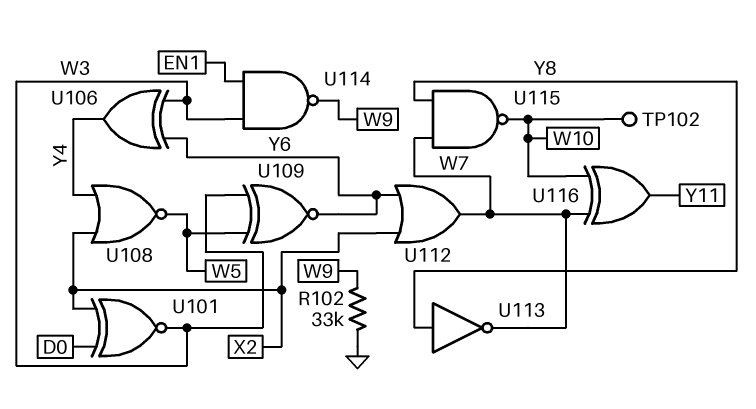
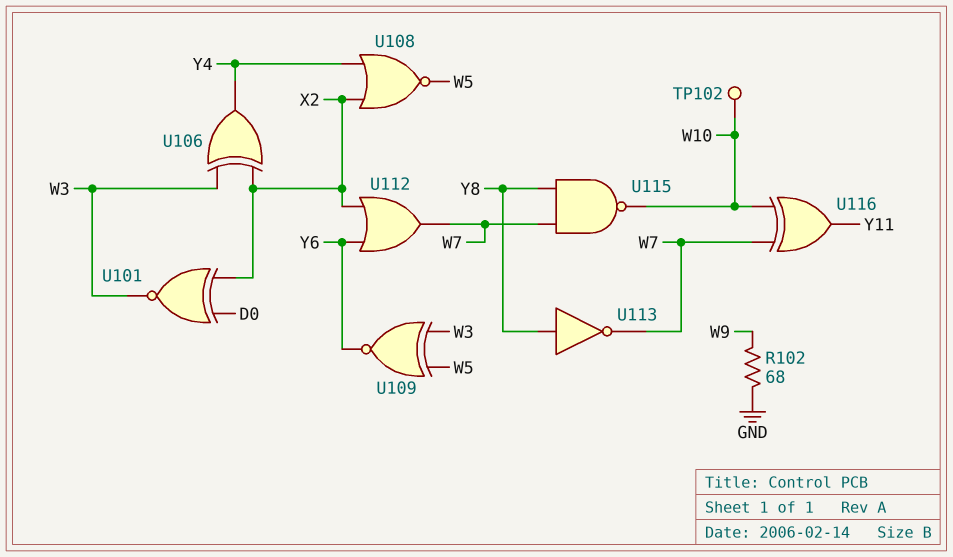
R102: 33k (GND, W9) -> 68 (GND, W9)
U106: XOR (in W3, in Y6, out Y4) -> XOR (in W3, in X2, out Y4)
U114: NAND (in EN1, in W3, out W9) -> none

